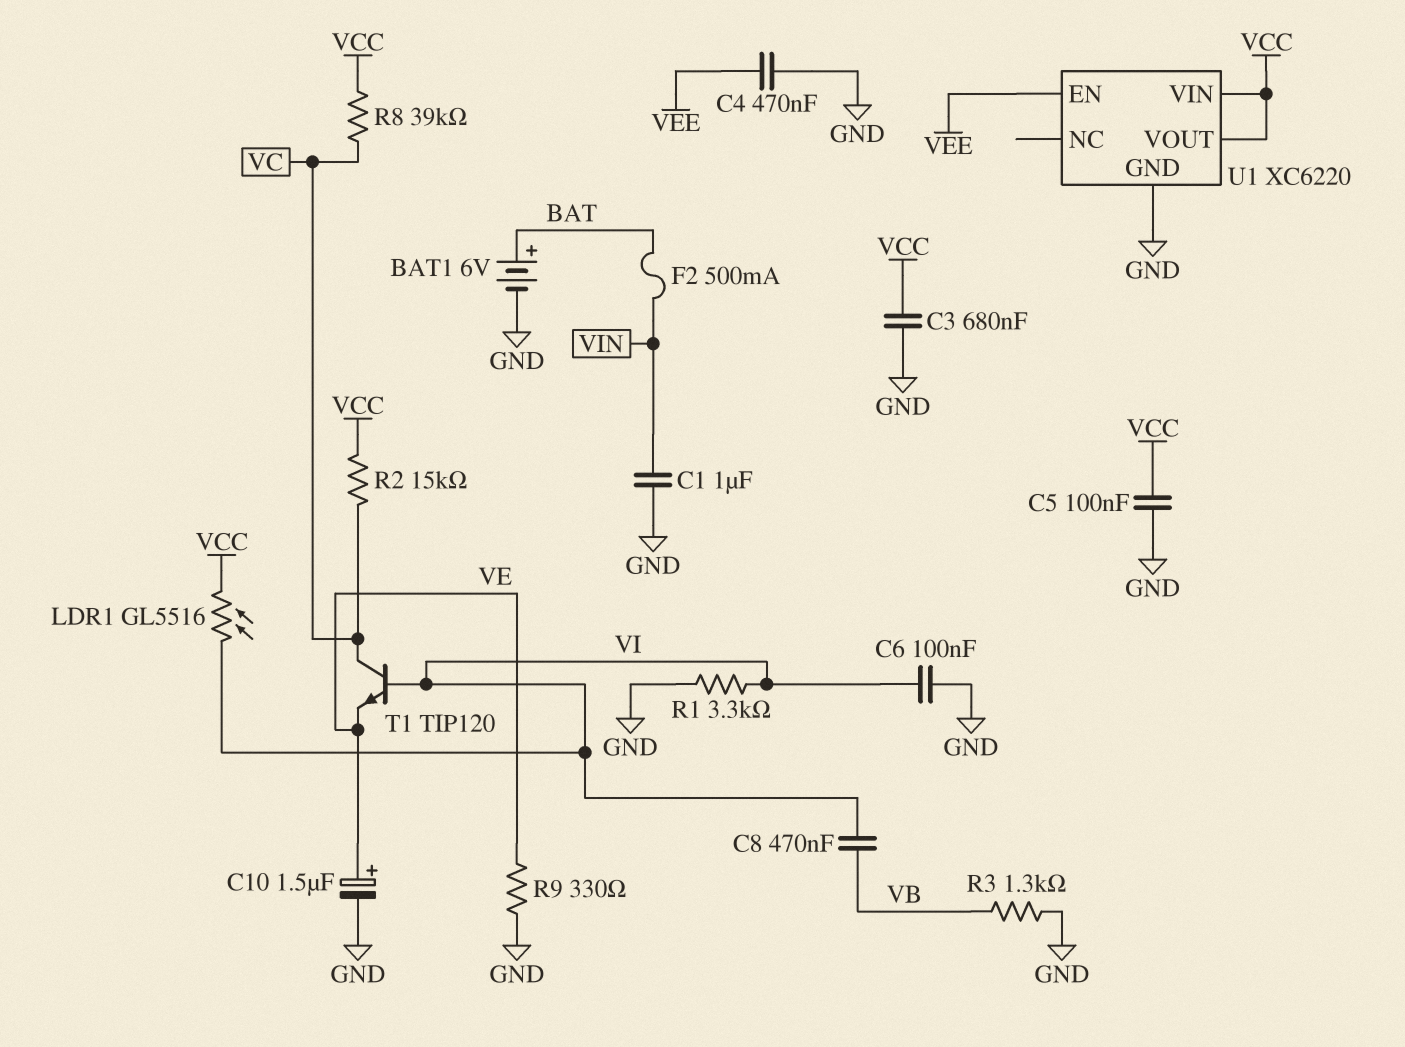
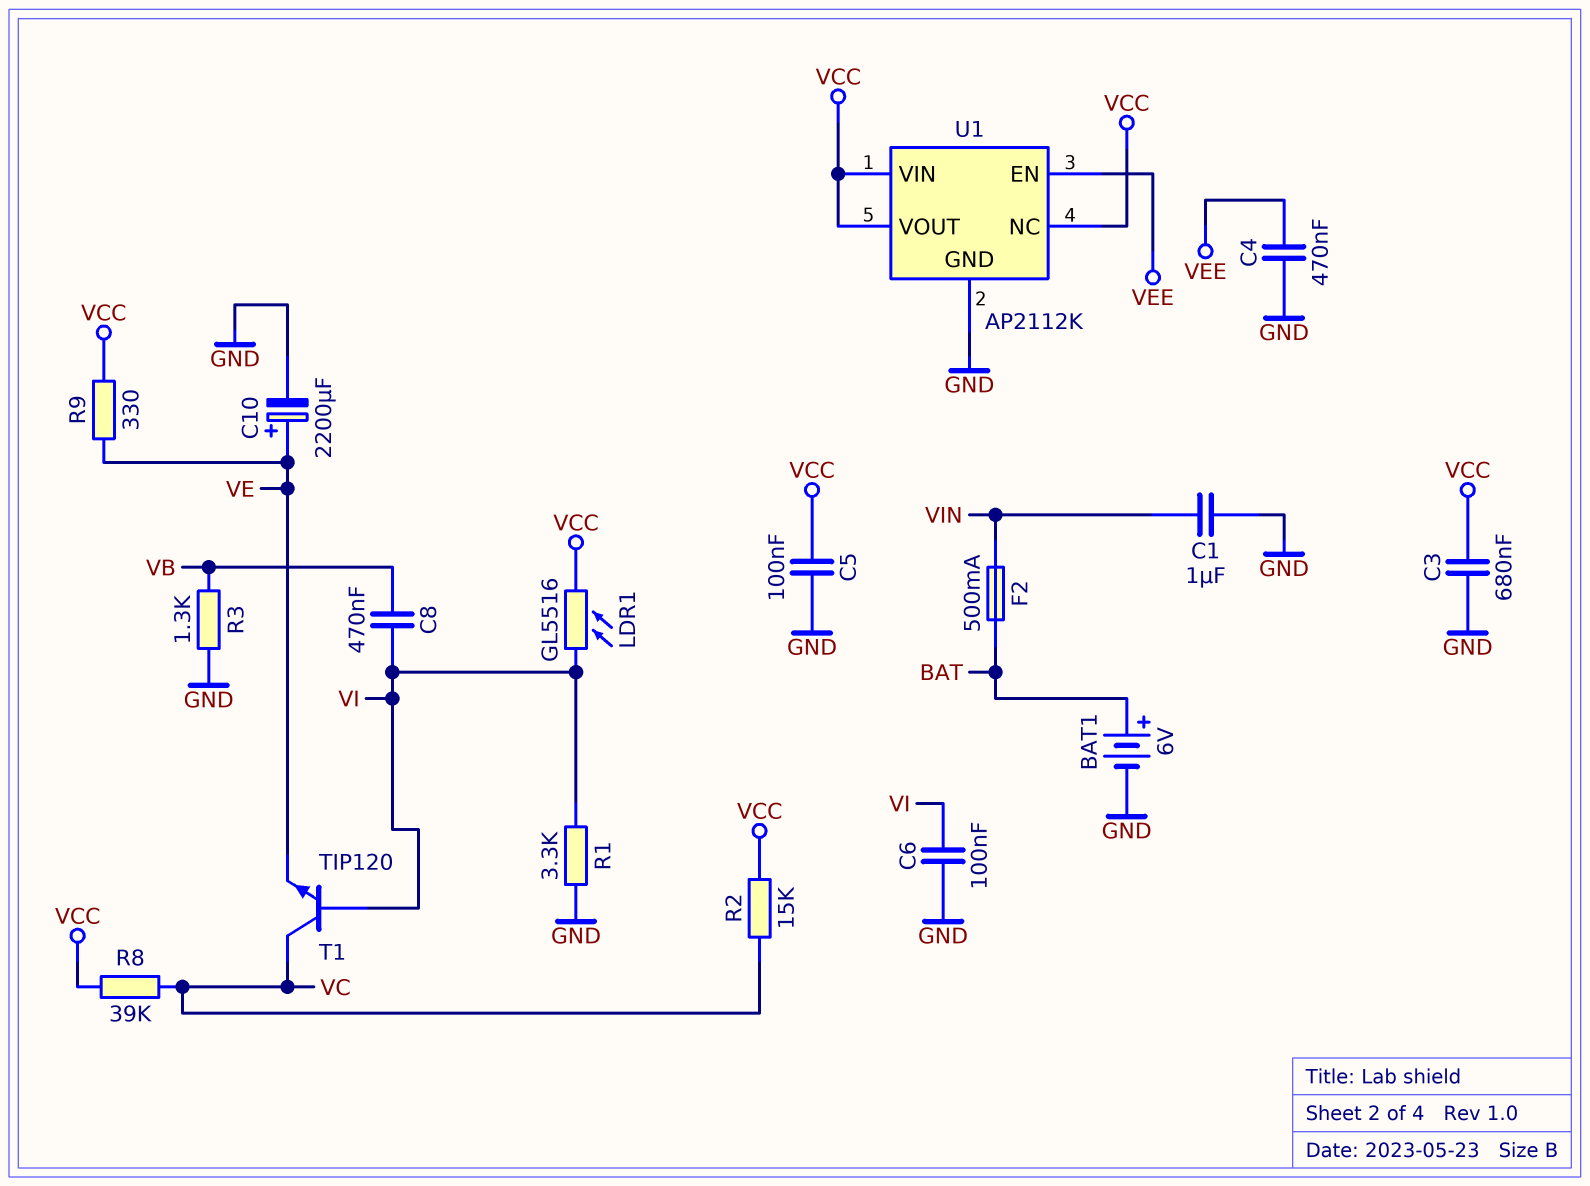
C10: 1.5uF (plus VE, minus GND) -> 2200uF (plus VE, minus GND)
R9: 330 (GND, VE) -> 330 (VCC, VE)
U1: XC6220 -> AP2112K
U1 pin NC: none -> VCC

